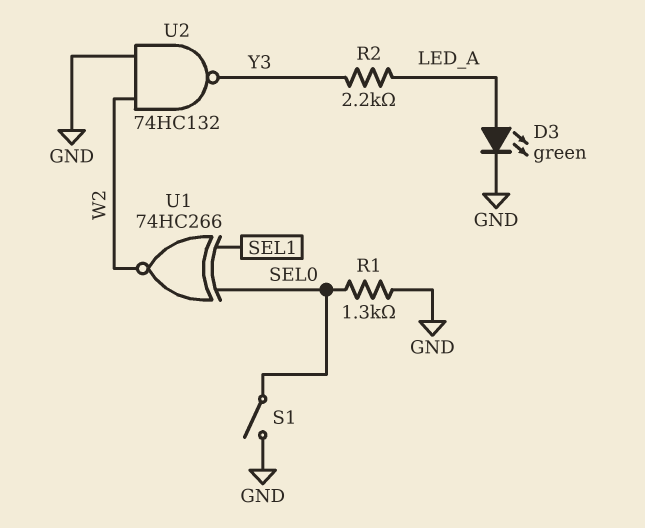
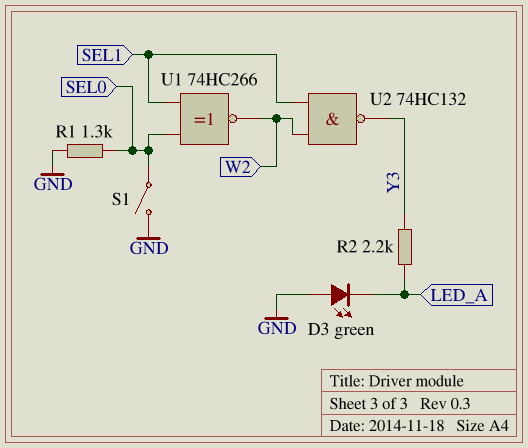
D3: LED green (A LED_A, K GND) -> LED green (A GND, K LED_A)
U2: NAND 74HC132 (in GND, in W2, out Y3) -> NAND 74HC132 (in SEL1, in W2, out Y3)

